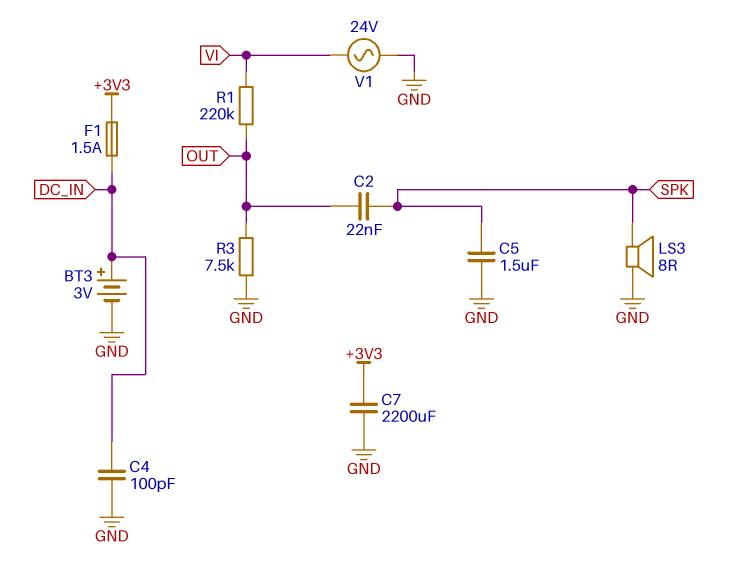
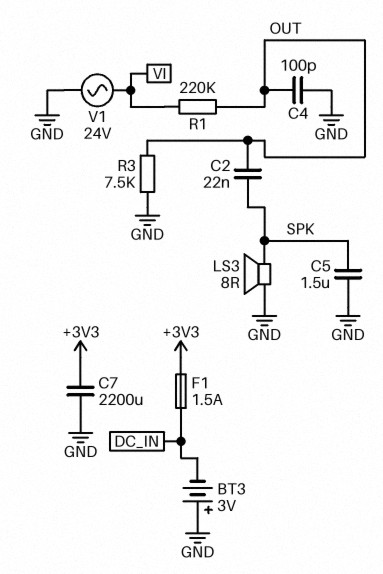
BT3: 3V (plus DC_IN, minus GND) -> 3V (plus GND, minus DC_IN)
C4: 100pF (DC_IN, GND) -> 100pF (GND, OUT)

